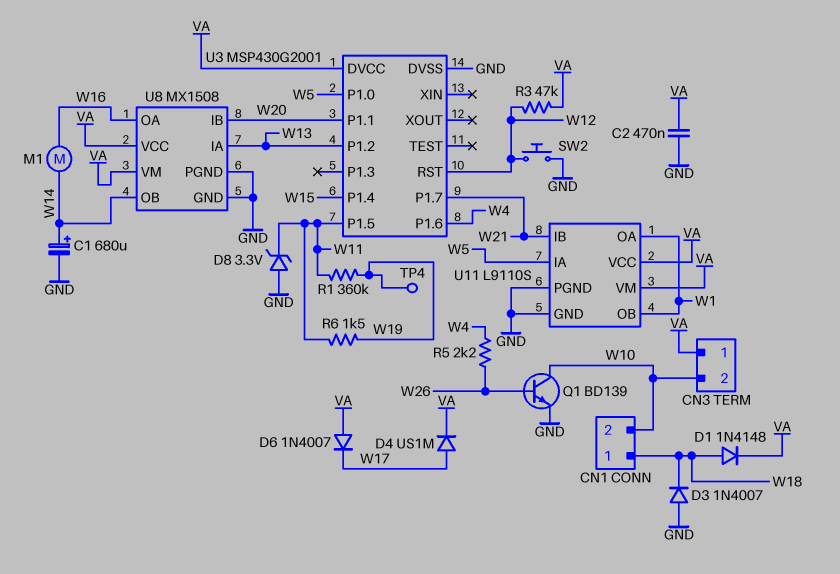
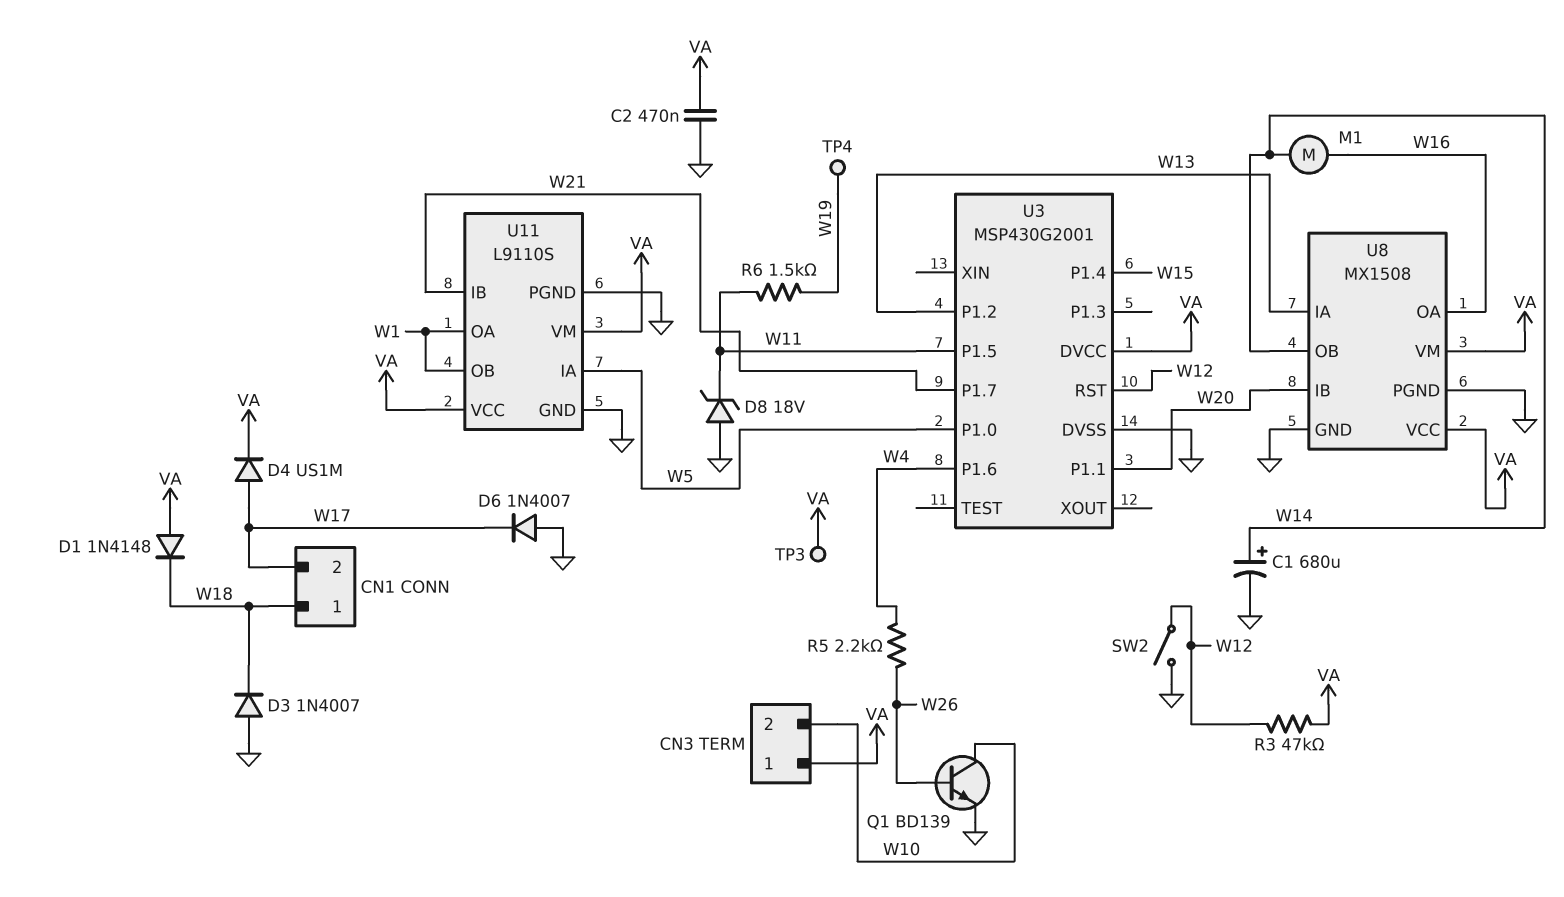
CN1 pin 2: W10 -> W17
D1: diode 1N4148 (A W18, K VA) -> diode 1N4148 (A VA, K W18)
D6: diode 1N4007 (A VA, K W17) -> diode 1N4007 (A GND, K W17)
D8: zener 3.3V (A GND, K W11) -> zener 18V (A GND, K W11)
R1: 360k (W11, W19) -> none
SW2: button (GND, W12) -> switch (GND, W12)
TP3: none -> test point (VA)

